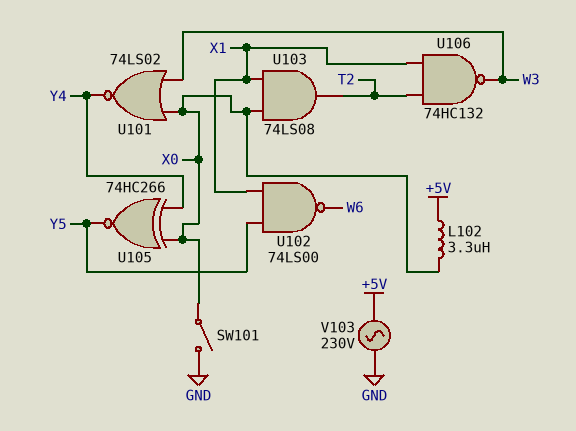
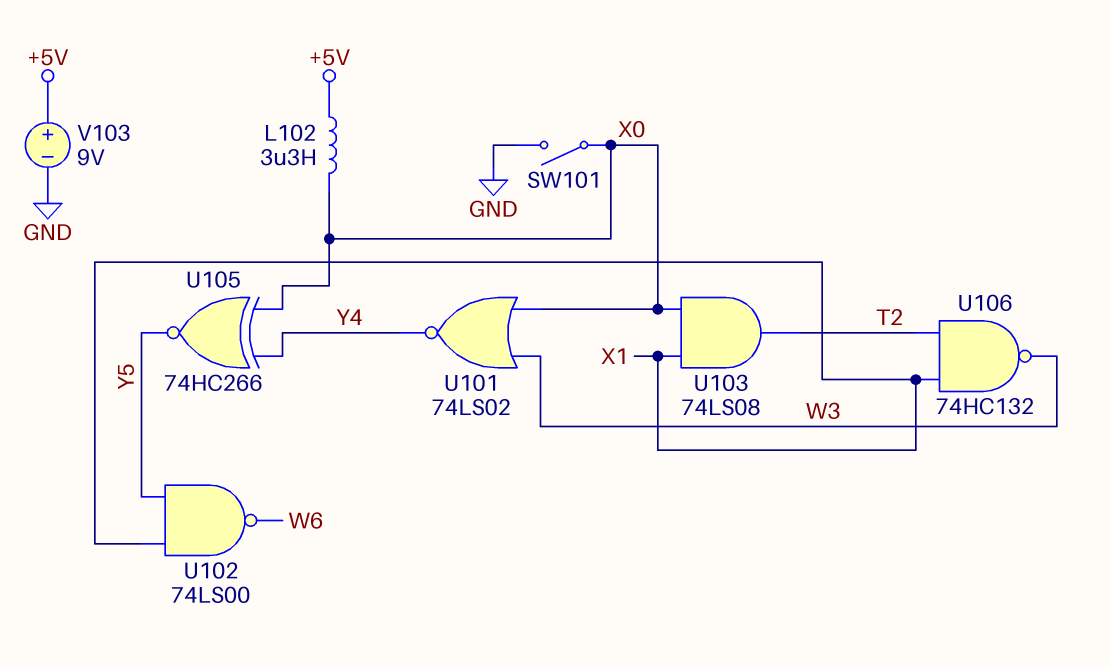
V103: AC 230V (+5V, GND) -> 9V (plus +5V, minus GND)

